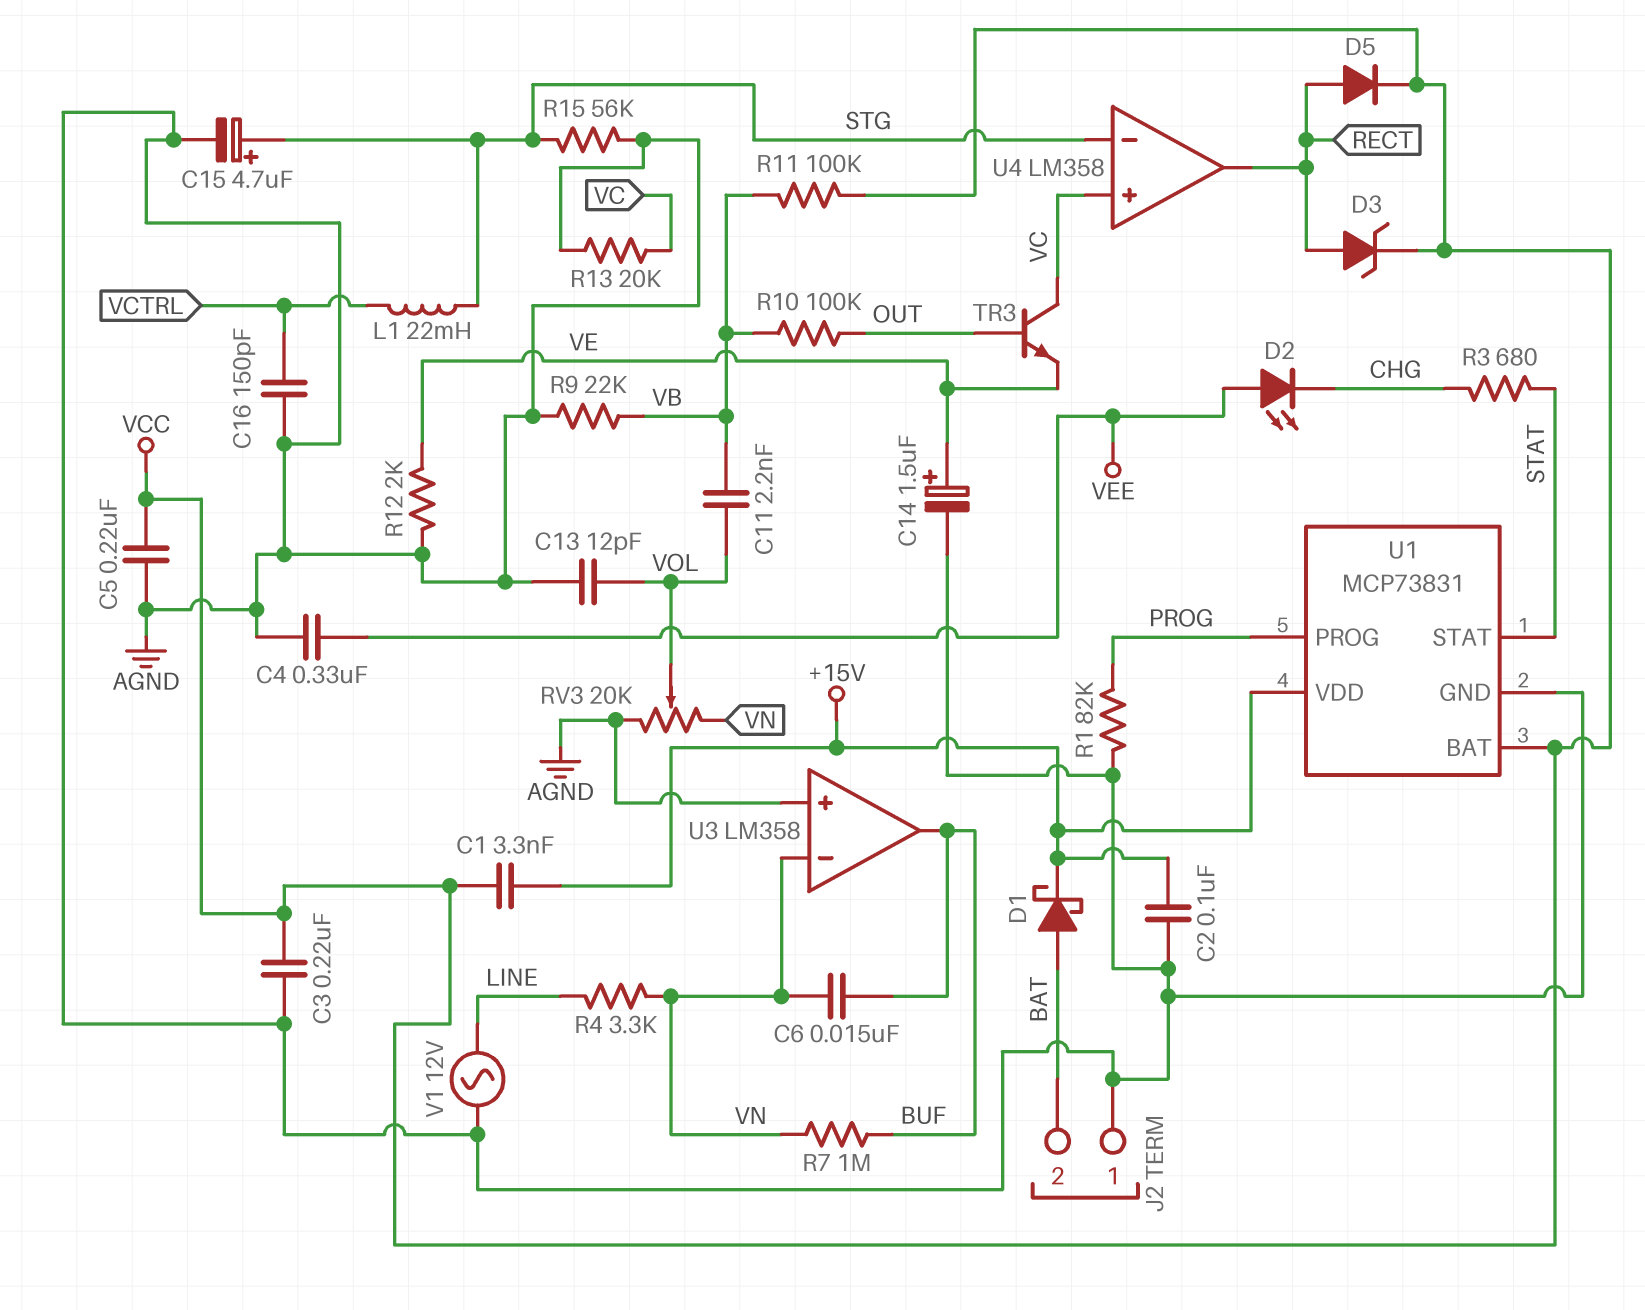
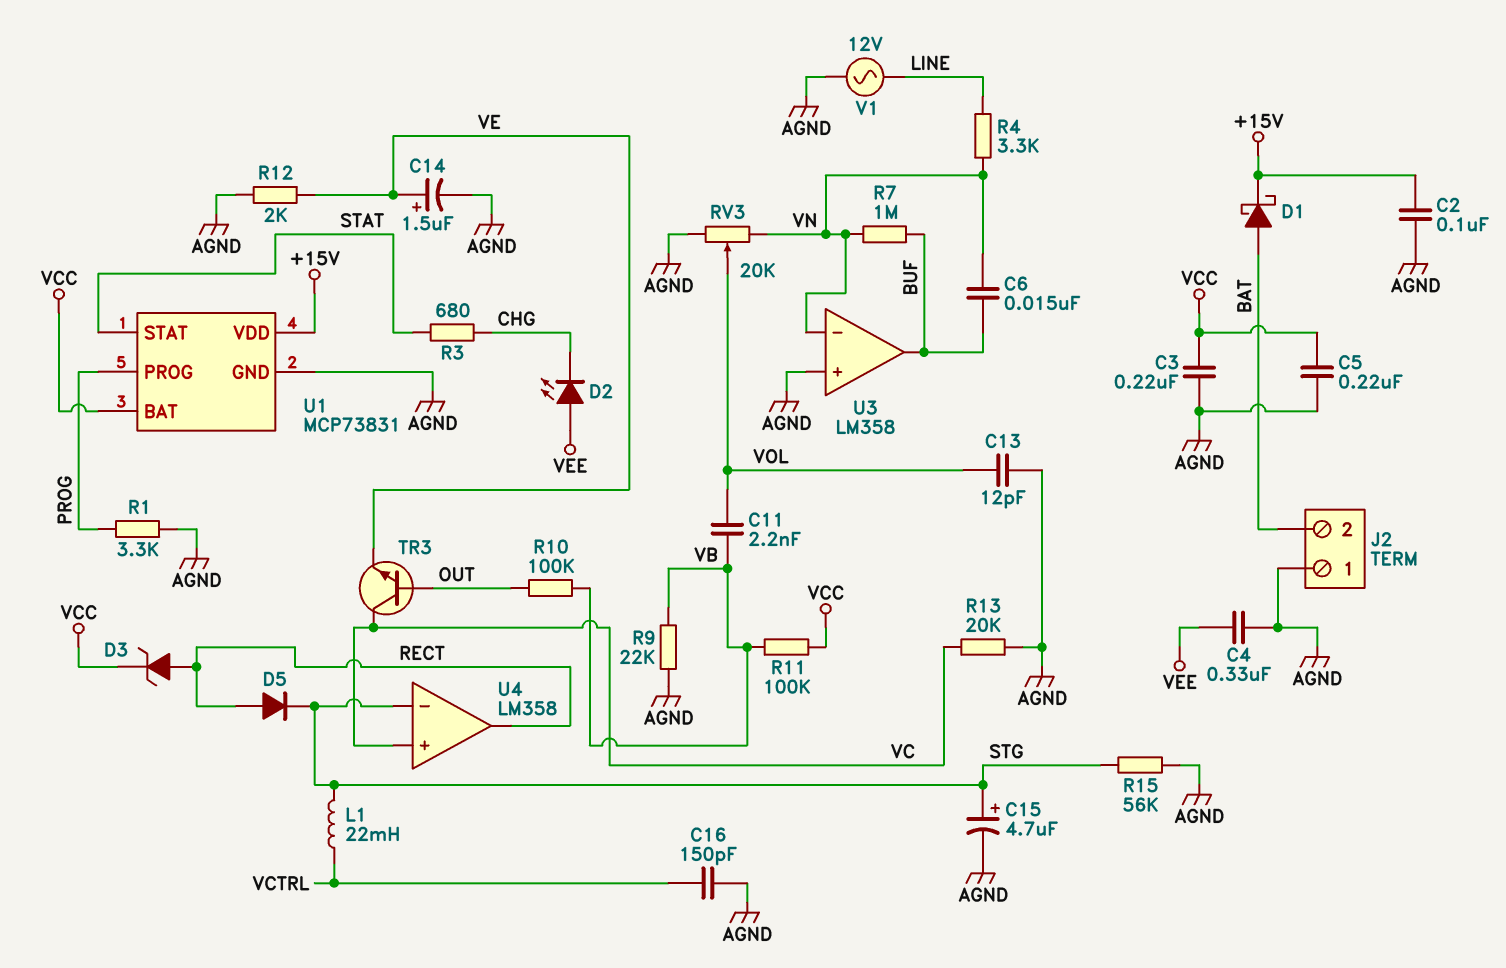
C1: 3.3nF (+15V, VCC) -> none
D5: diode (A RECT, K VCC) -> diode (A RECT, K STG)
R1: 82k (AGND, PROG) -> 3.3k (AGND, PROG)

